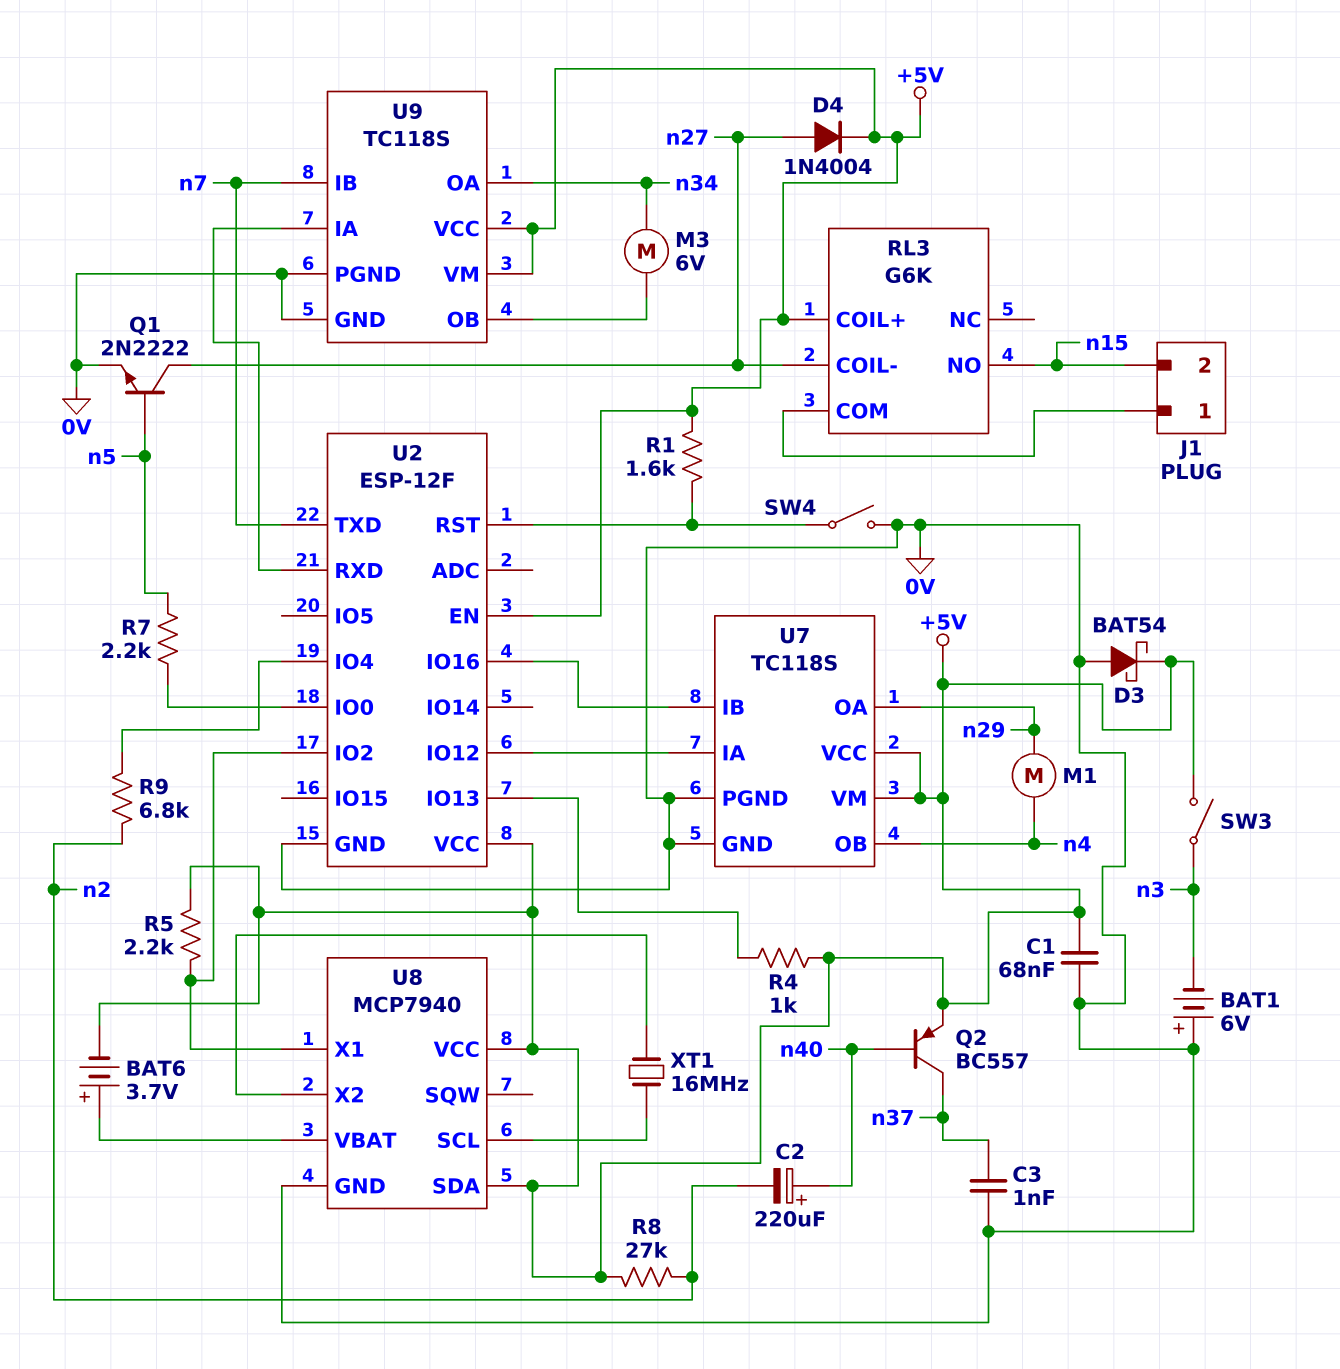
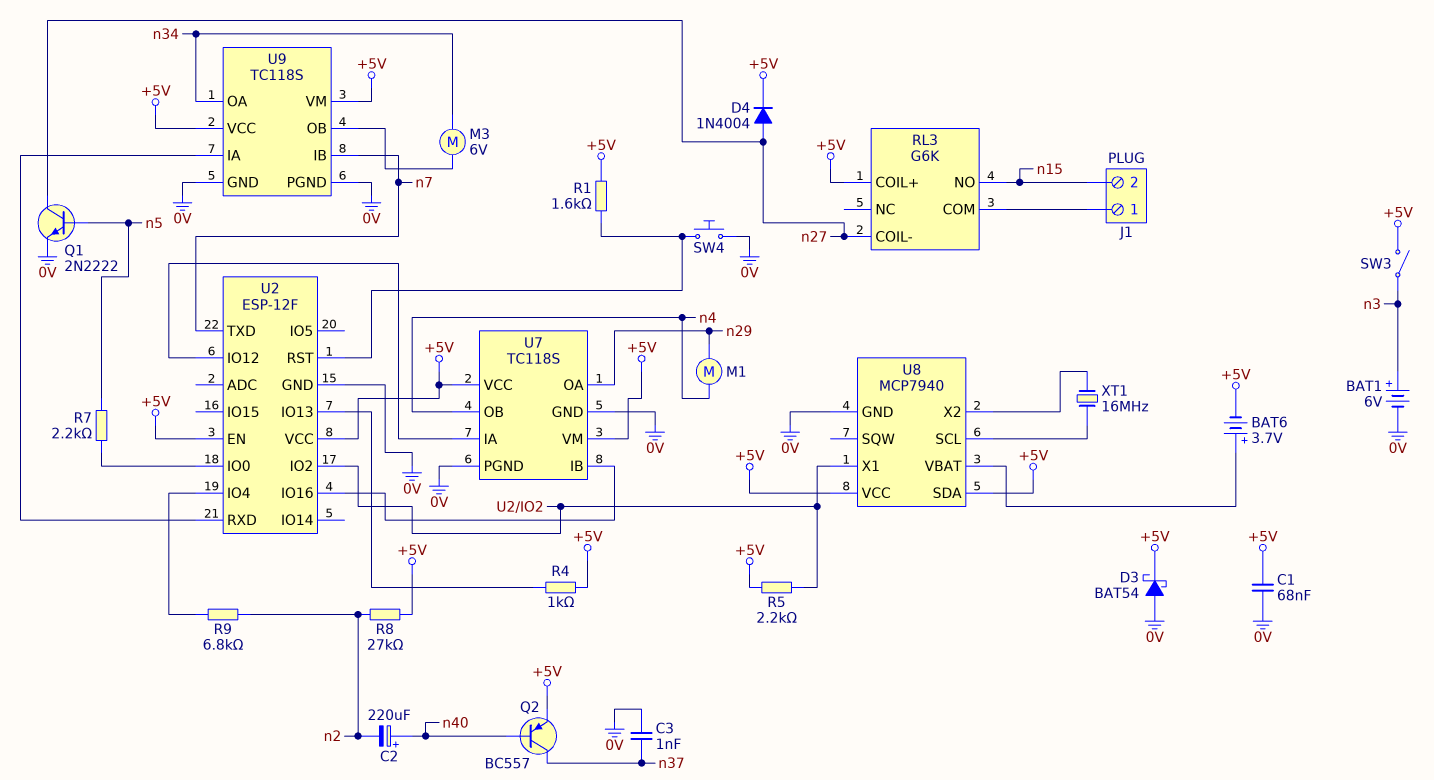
BAT1: 6V (plus 0V, minus n3) -> 6V (plus n3, minus 0V)
SW4: switch (0V, U2/RST) -> button (0V, U2/RST)

